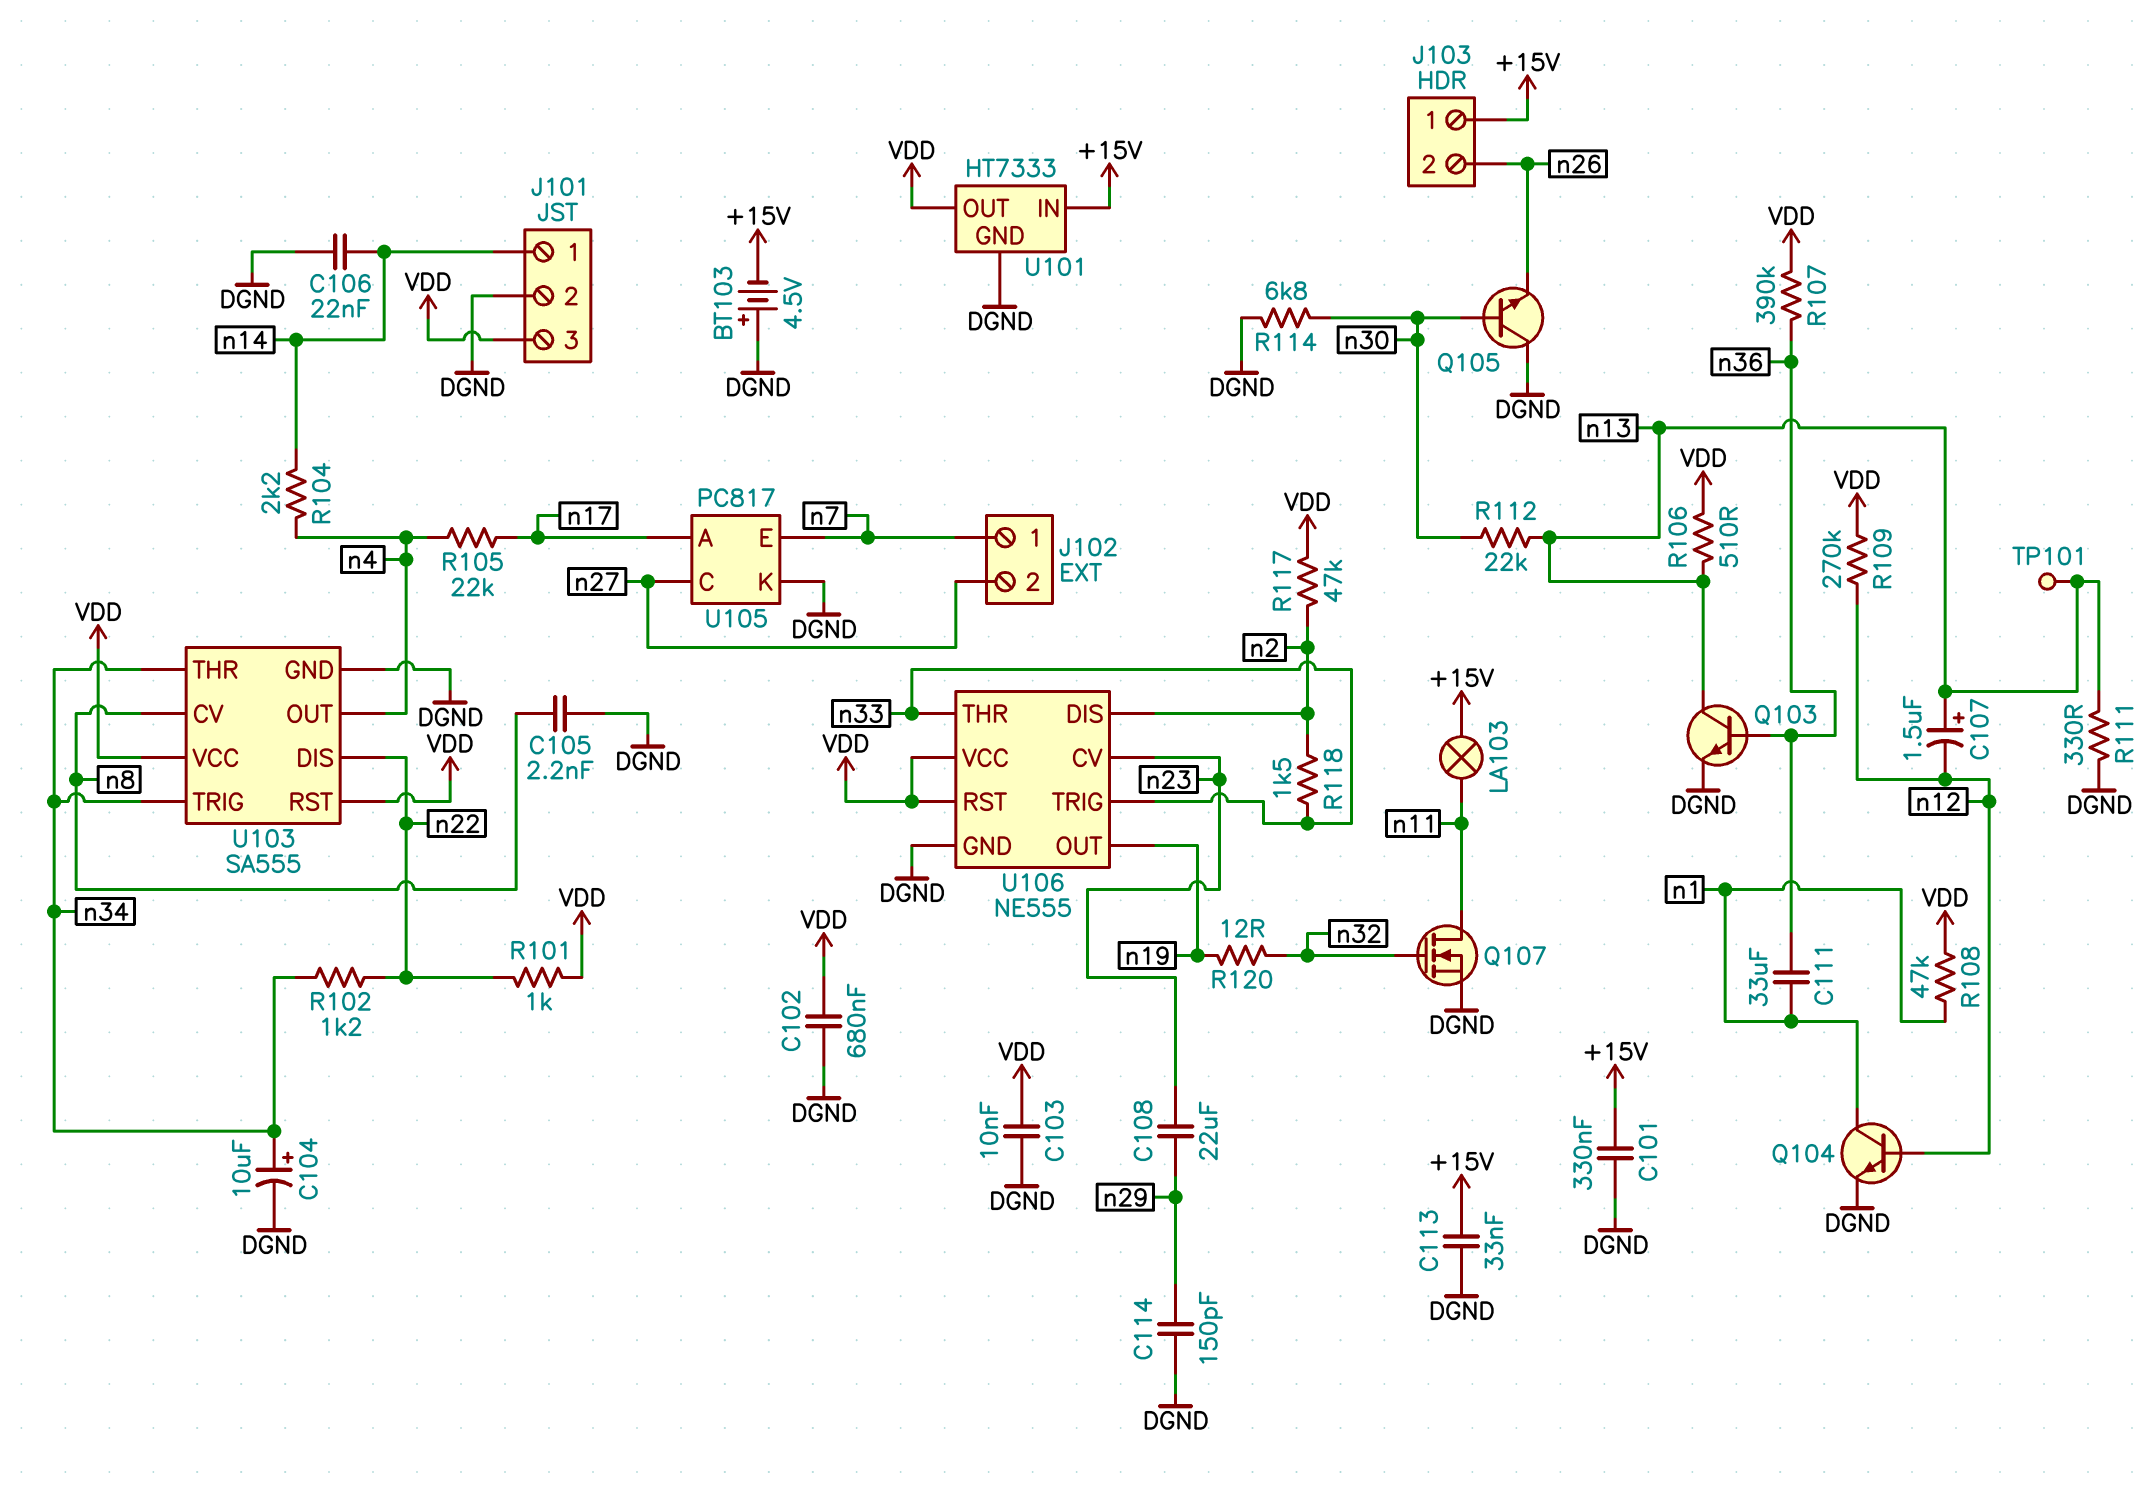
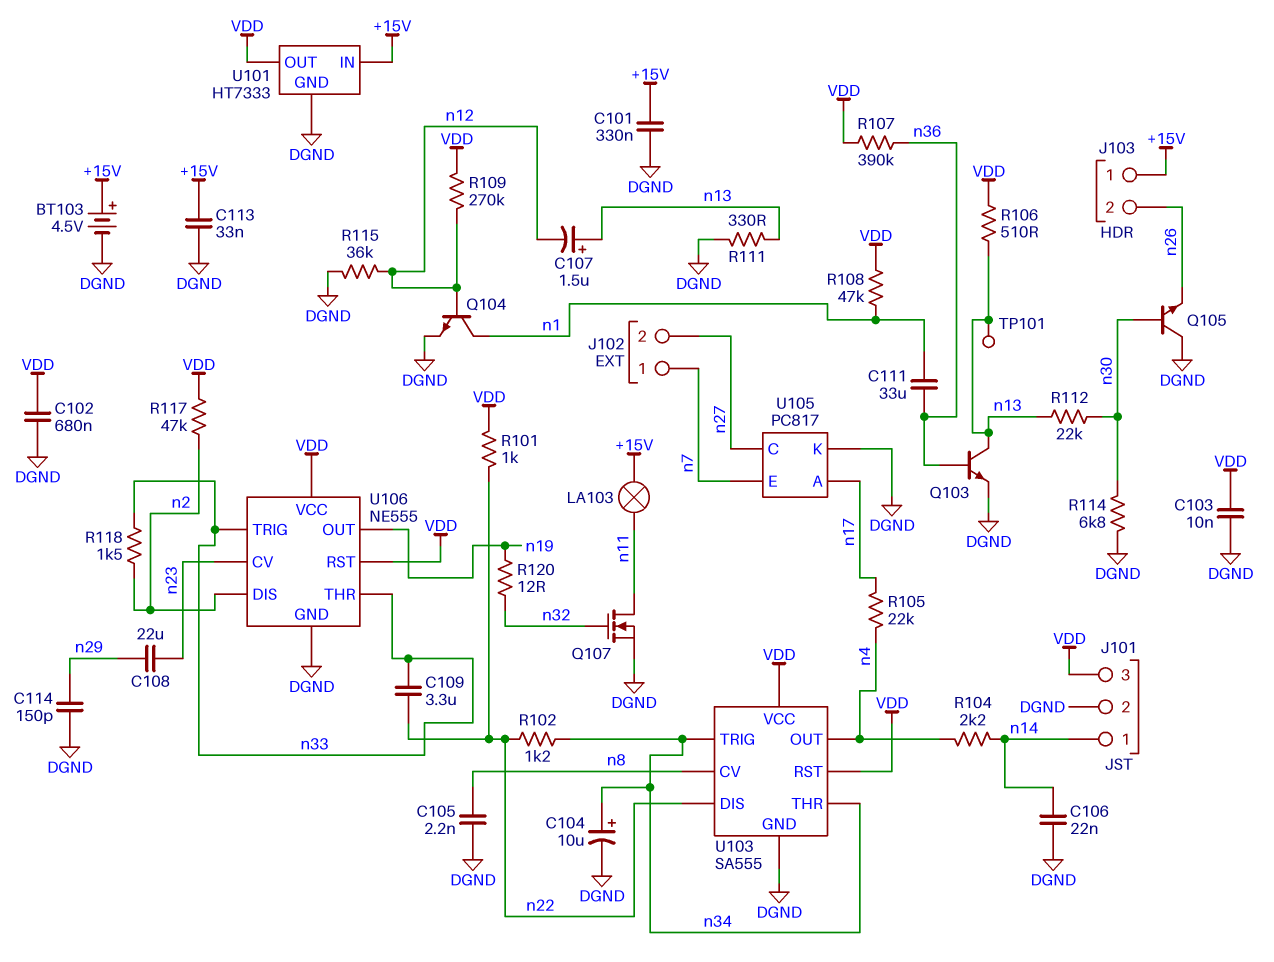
BT103: 4.5V (plus DGND, minus +15V) -> 4.5V (plus +15V, minus DGND)
C109: none -> 3.3uF (n22, n33)
R115: none -> 36k (DGND, n12)

